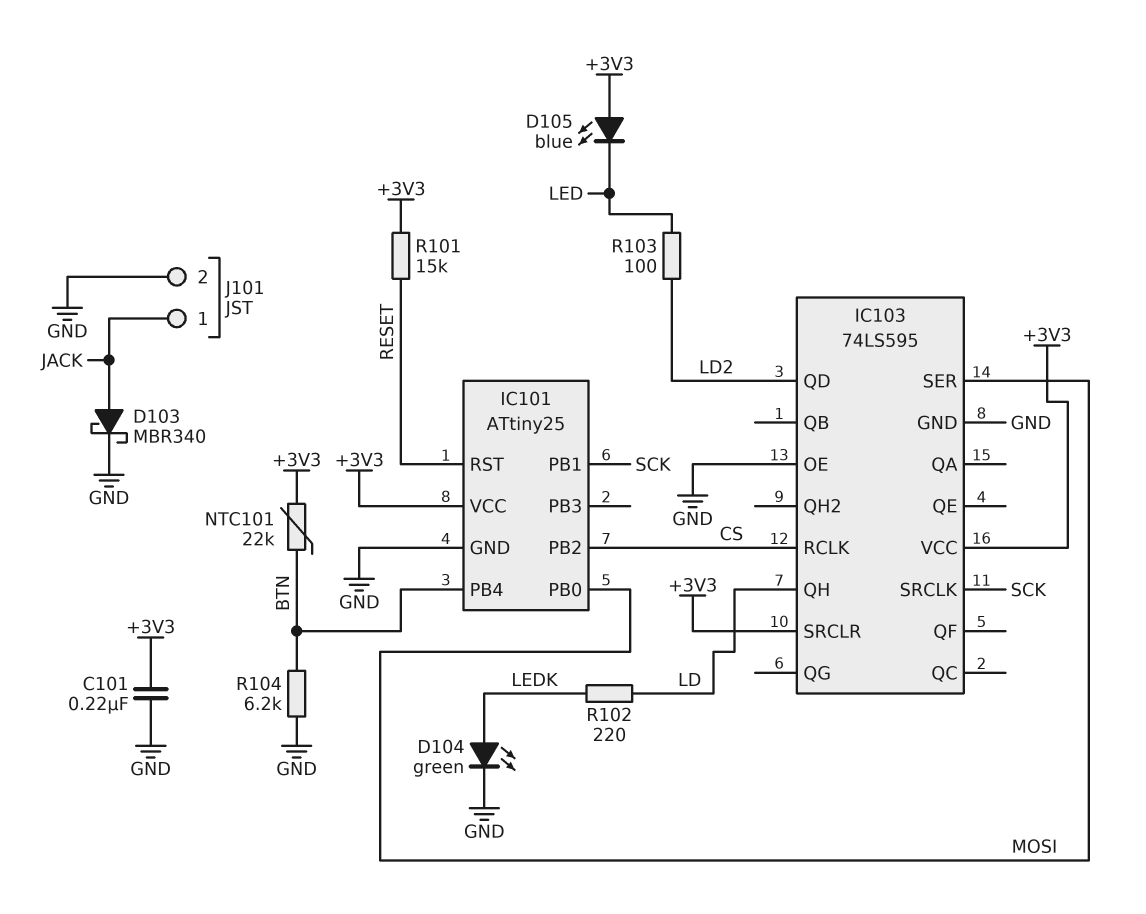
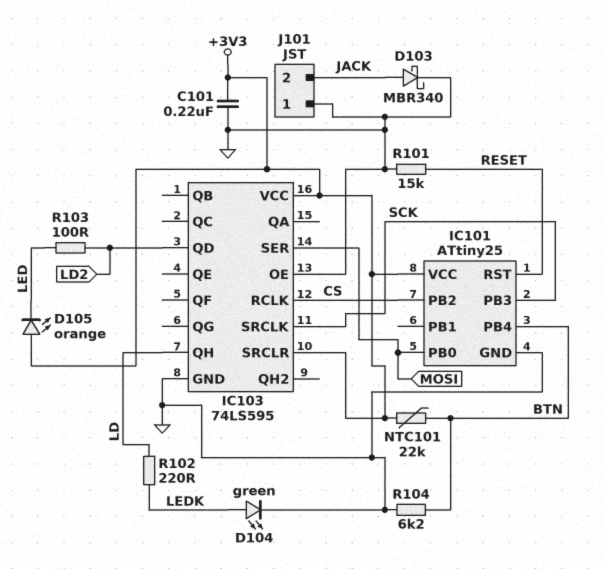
D105: LED blue (A +3V3, K LED) -> LED orange (A +3V3, K LED)
IC101 pin PB1: SCK -> none
IC101 pin PB3: none -> SCK
J101 pin 1: JACK -> GND
J101 pin 2: GND -> JACK
R101: 15k (+3V3, RESET) -> 15k (GND, RESET)

